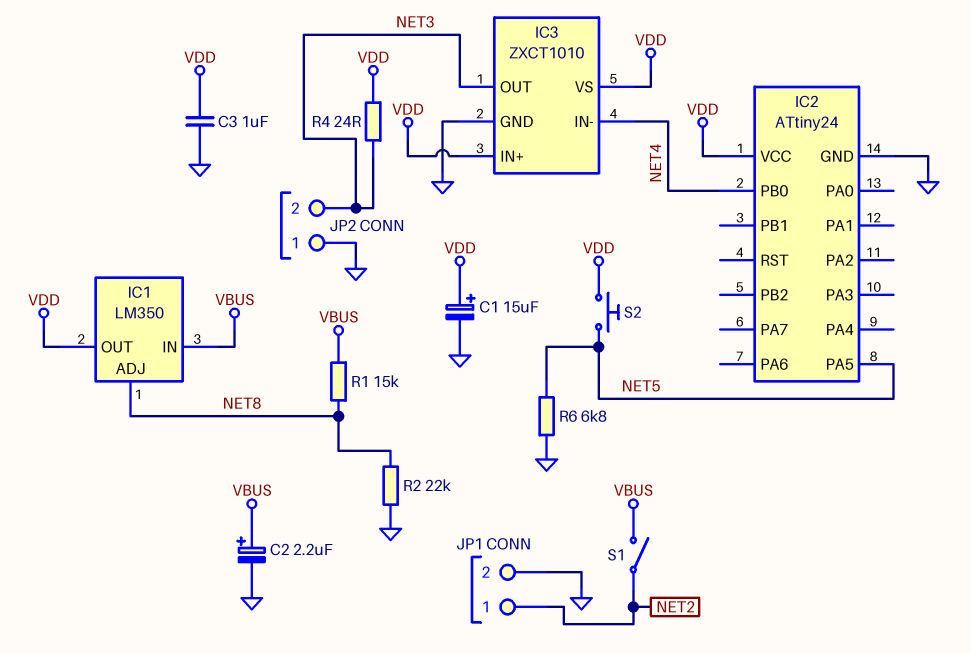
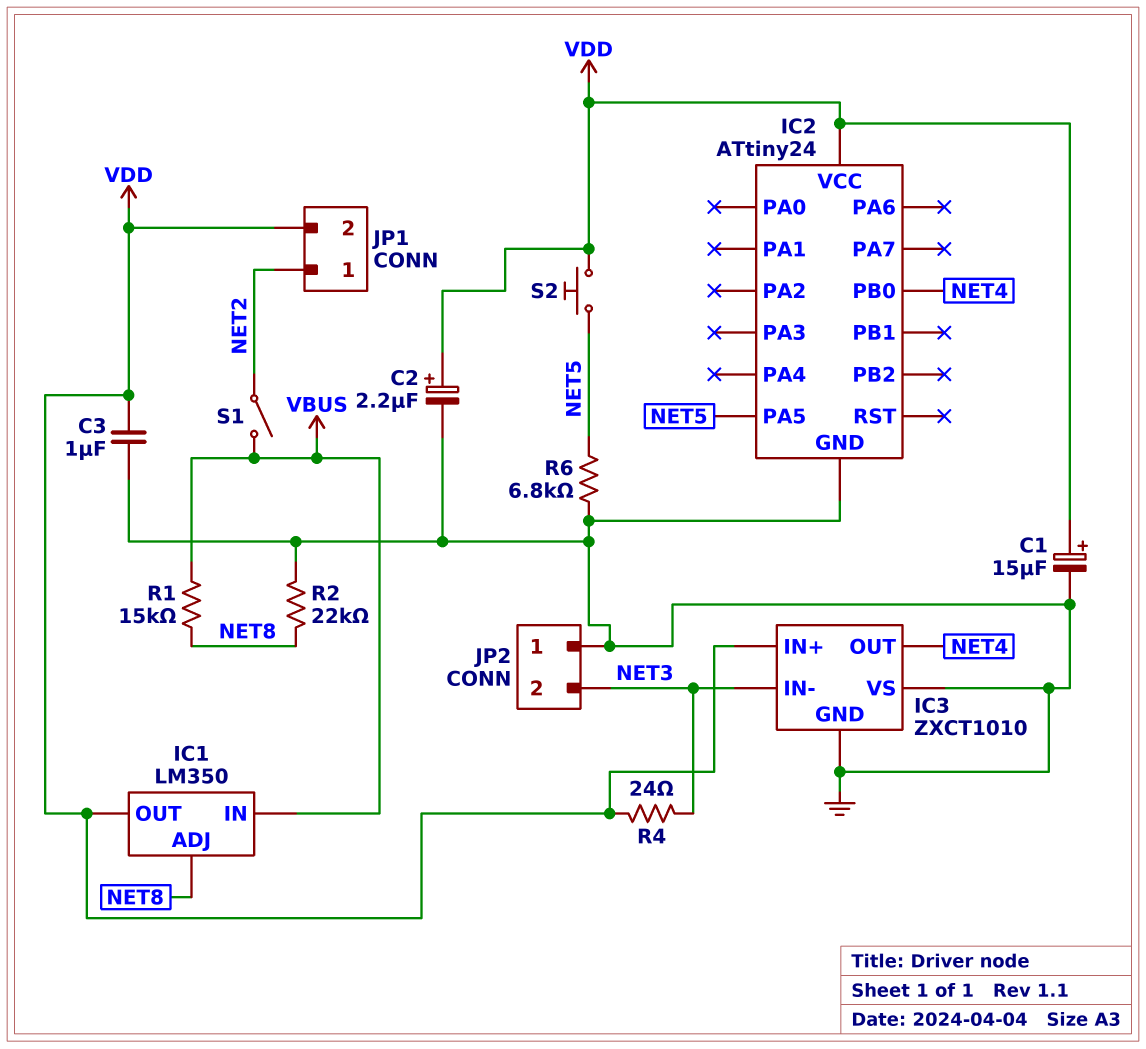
C2: 2.2uF (plus VBUS, minus GND) -> 2.2uF (plus VDD, minus GND)
IC3 pin IN-: NET4 -> NET3
IC3 pin OUT: NET3 -> NET4
IC3 pin VS: VDD -> GND
JP1 pin 2: GND -> VDD

